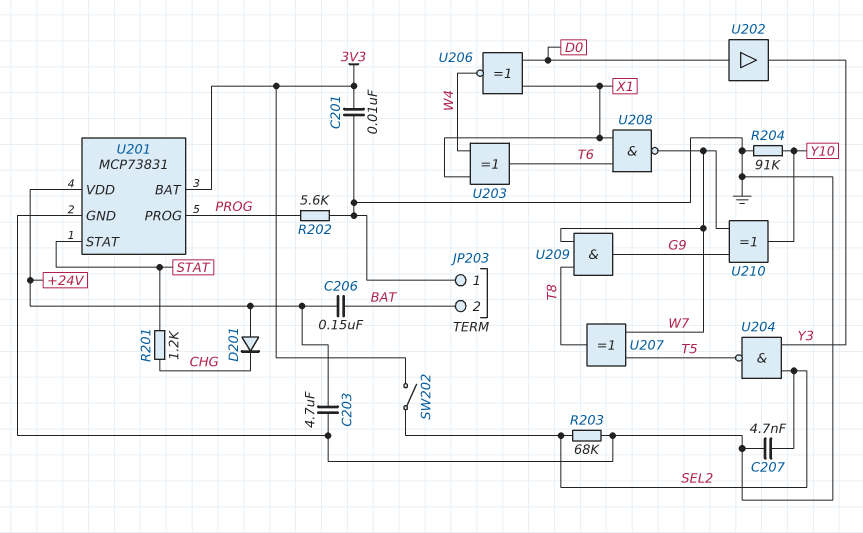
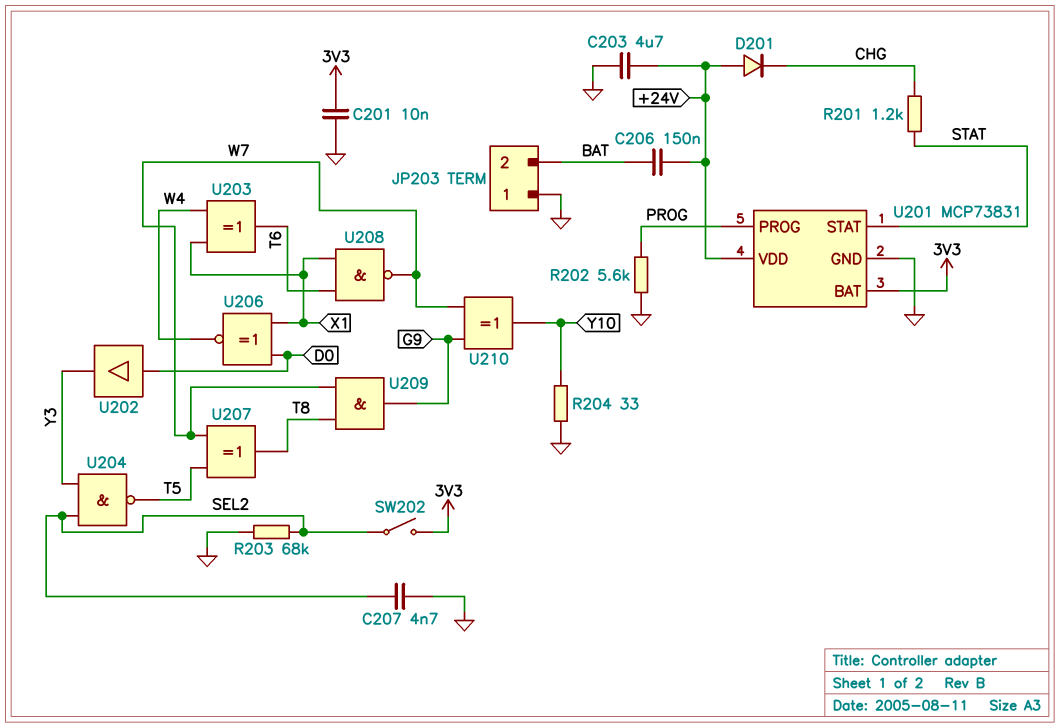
R204: 91k (GND, Y10) -> 33 (GND, Y10)

